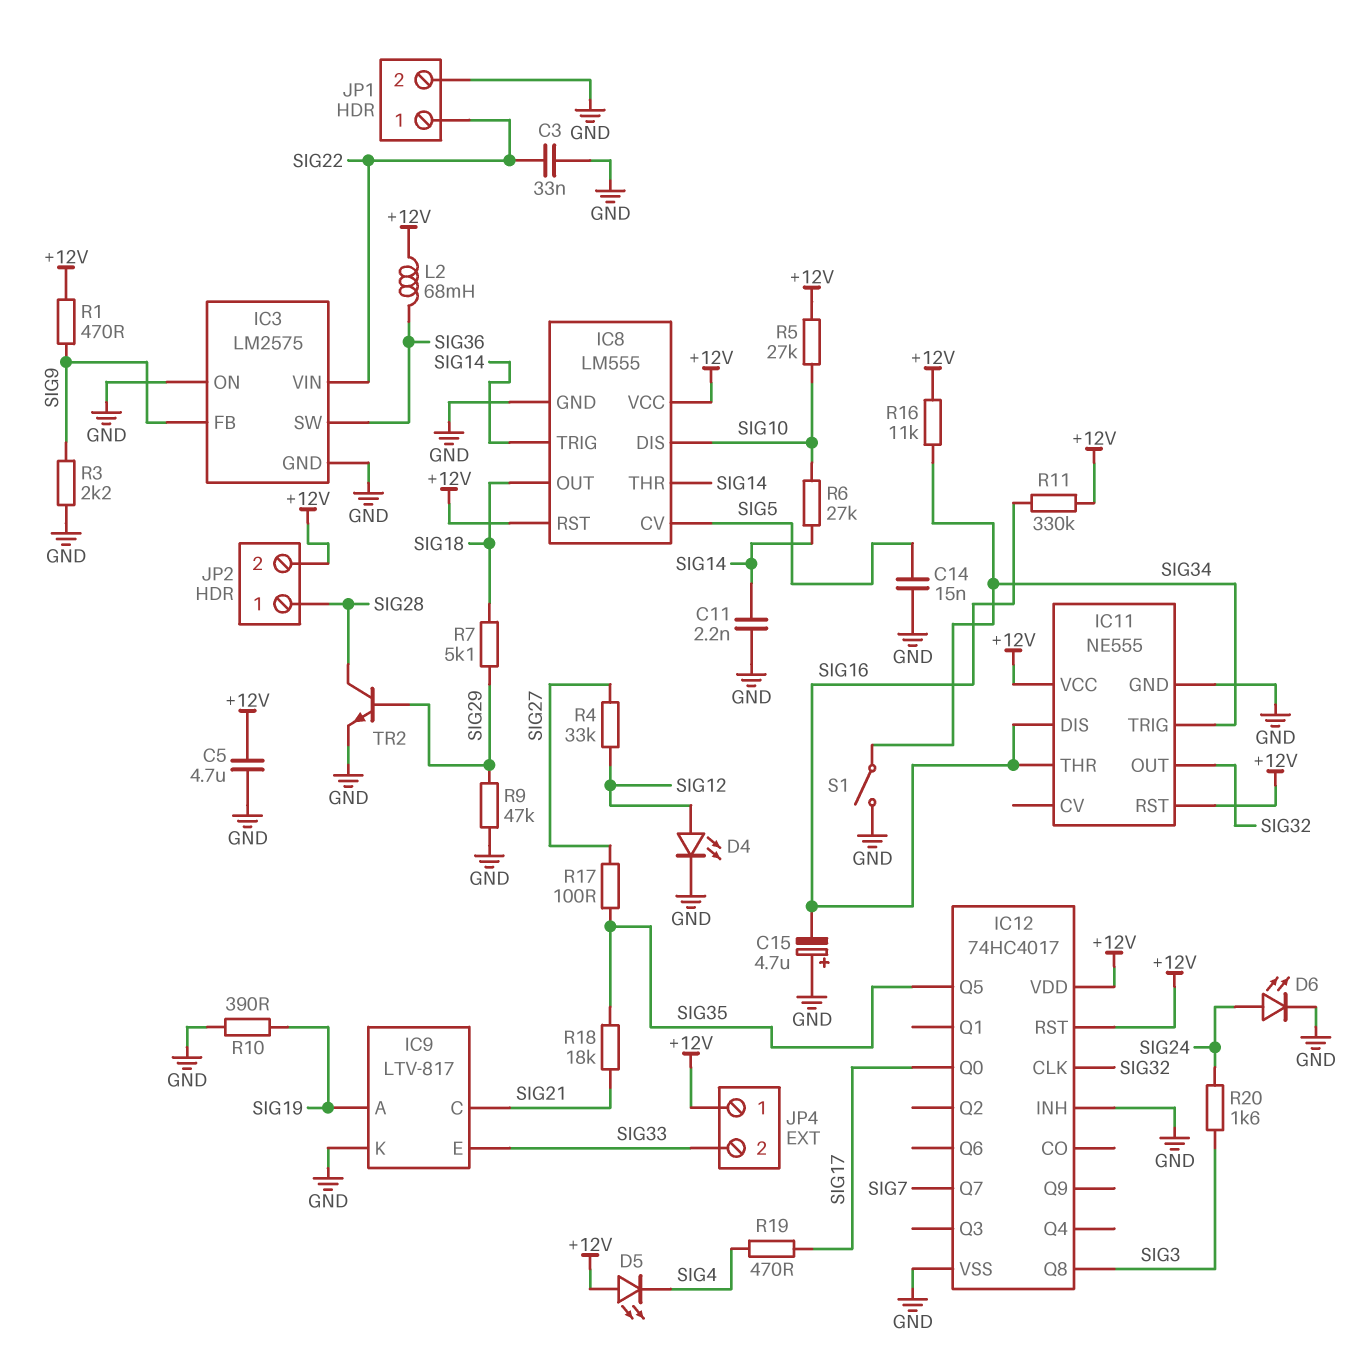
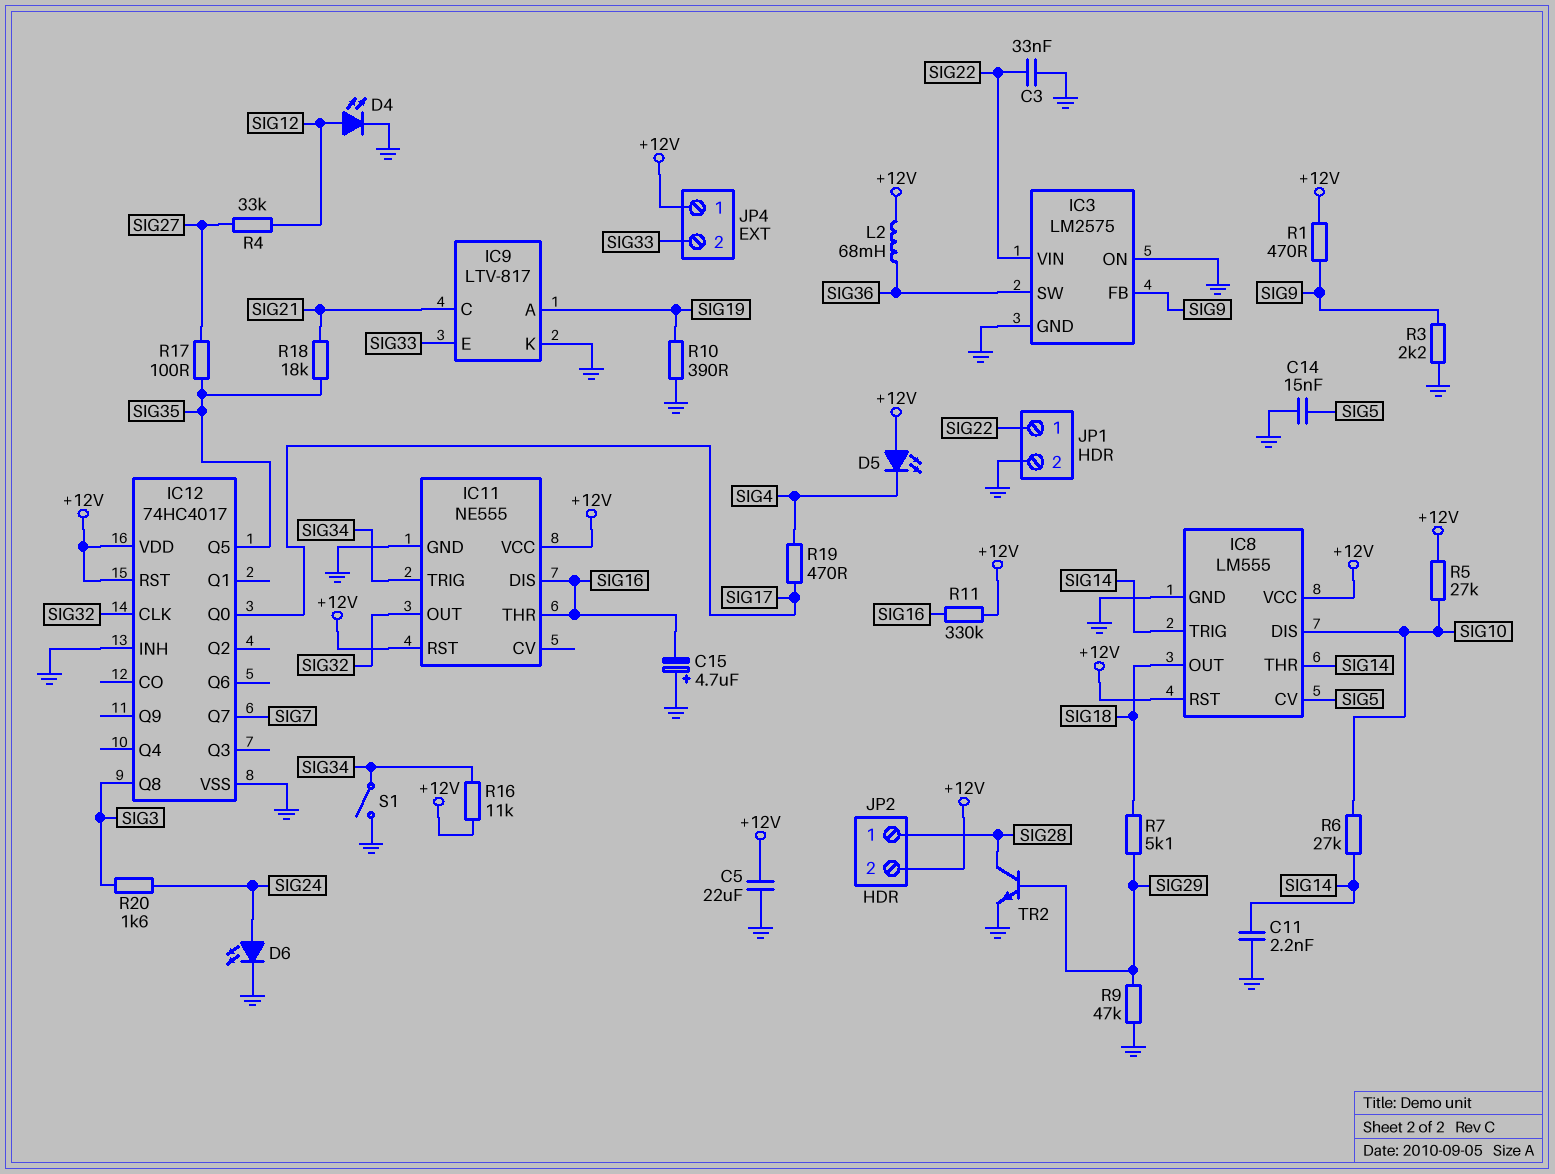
C5: 4.7uF (+12V, GND) -> 22uF (+12V, GND)

